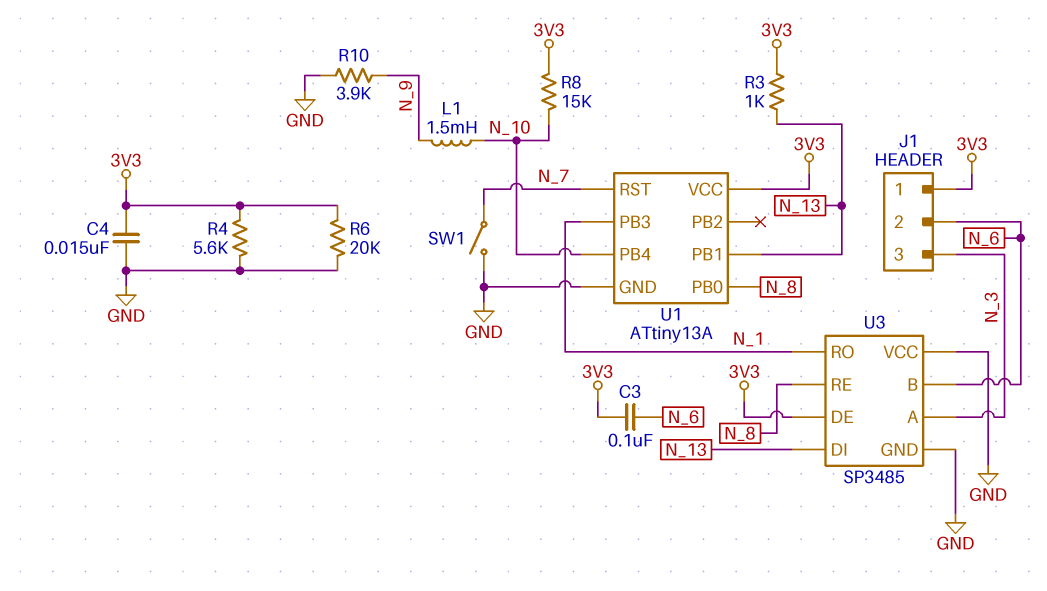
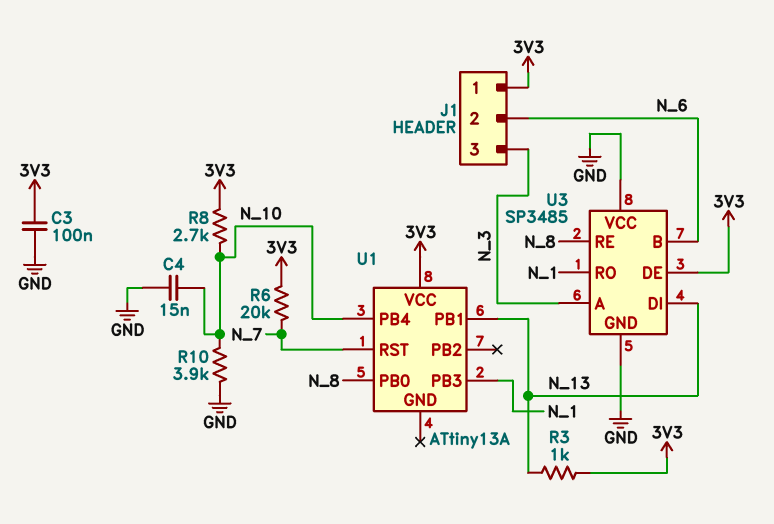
C3: 100nF (3V3, N_6) -> 100nF (3V3, GND)
C4: 15nF (3V3, GND) -> 15nF (GND, N_10)
L1: 1.5mH (N_9, N_10) -> none
R4: 5.6k (3V3, GND) -> none
R6: 20k (3V3, GND) -> 20k (3V3, N_7)
R8: 15k (3V3, N_10) -> 2.7k (3V3, N_10)
R10: 3.9k (GND, N_9) -> 3.9k (GND, N_10)
SW1: switch (GND, N_7) -> none
U1 pin GND: GND -> none

